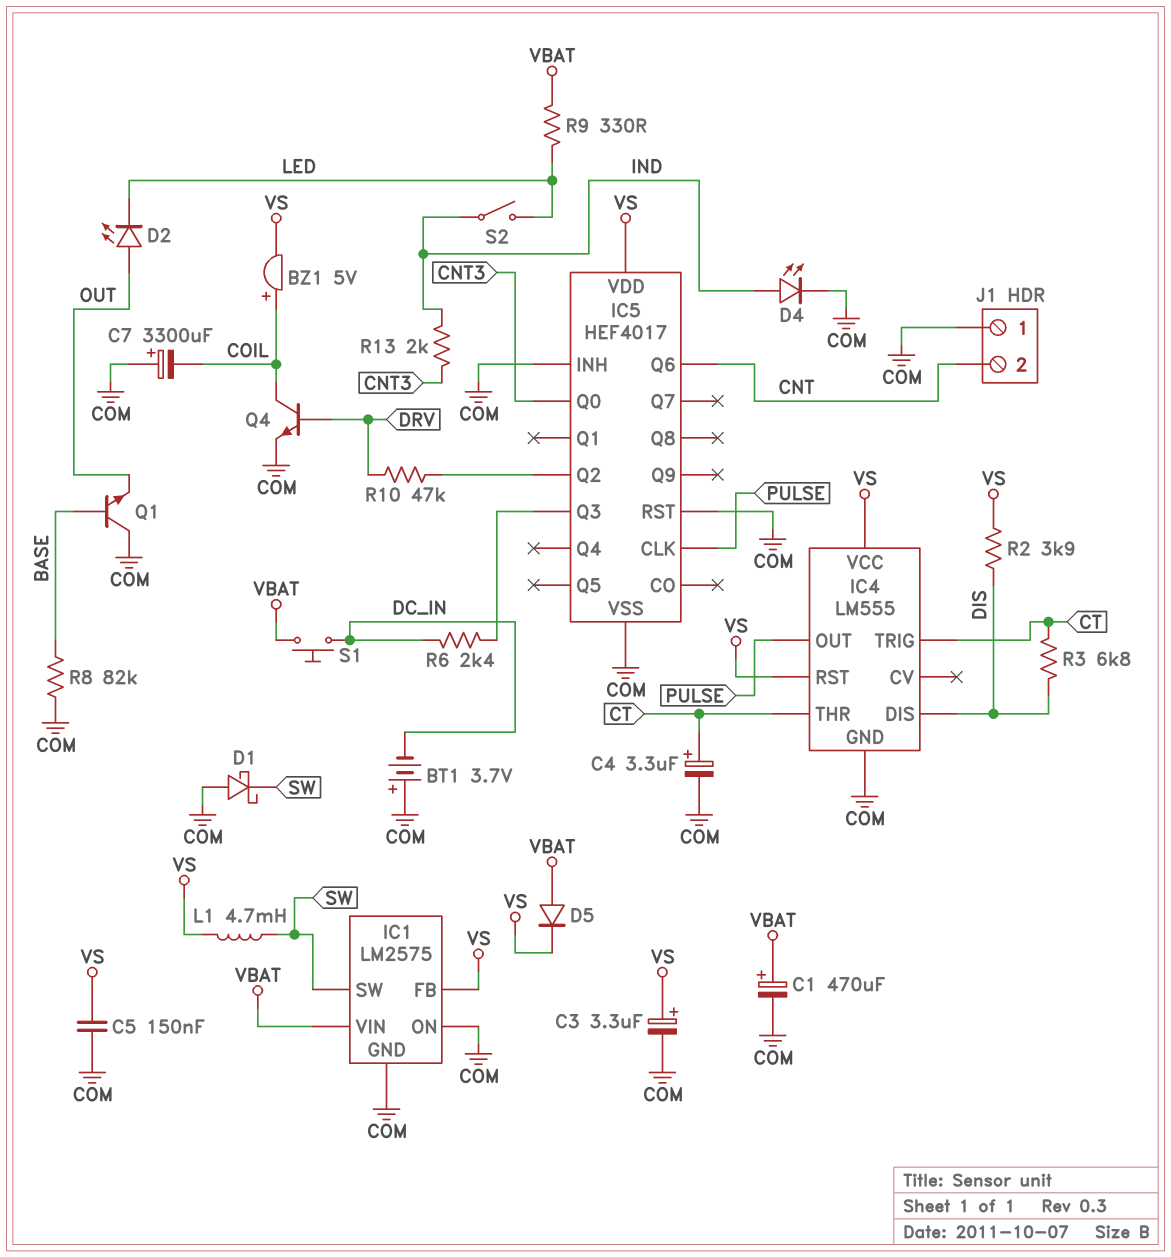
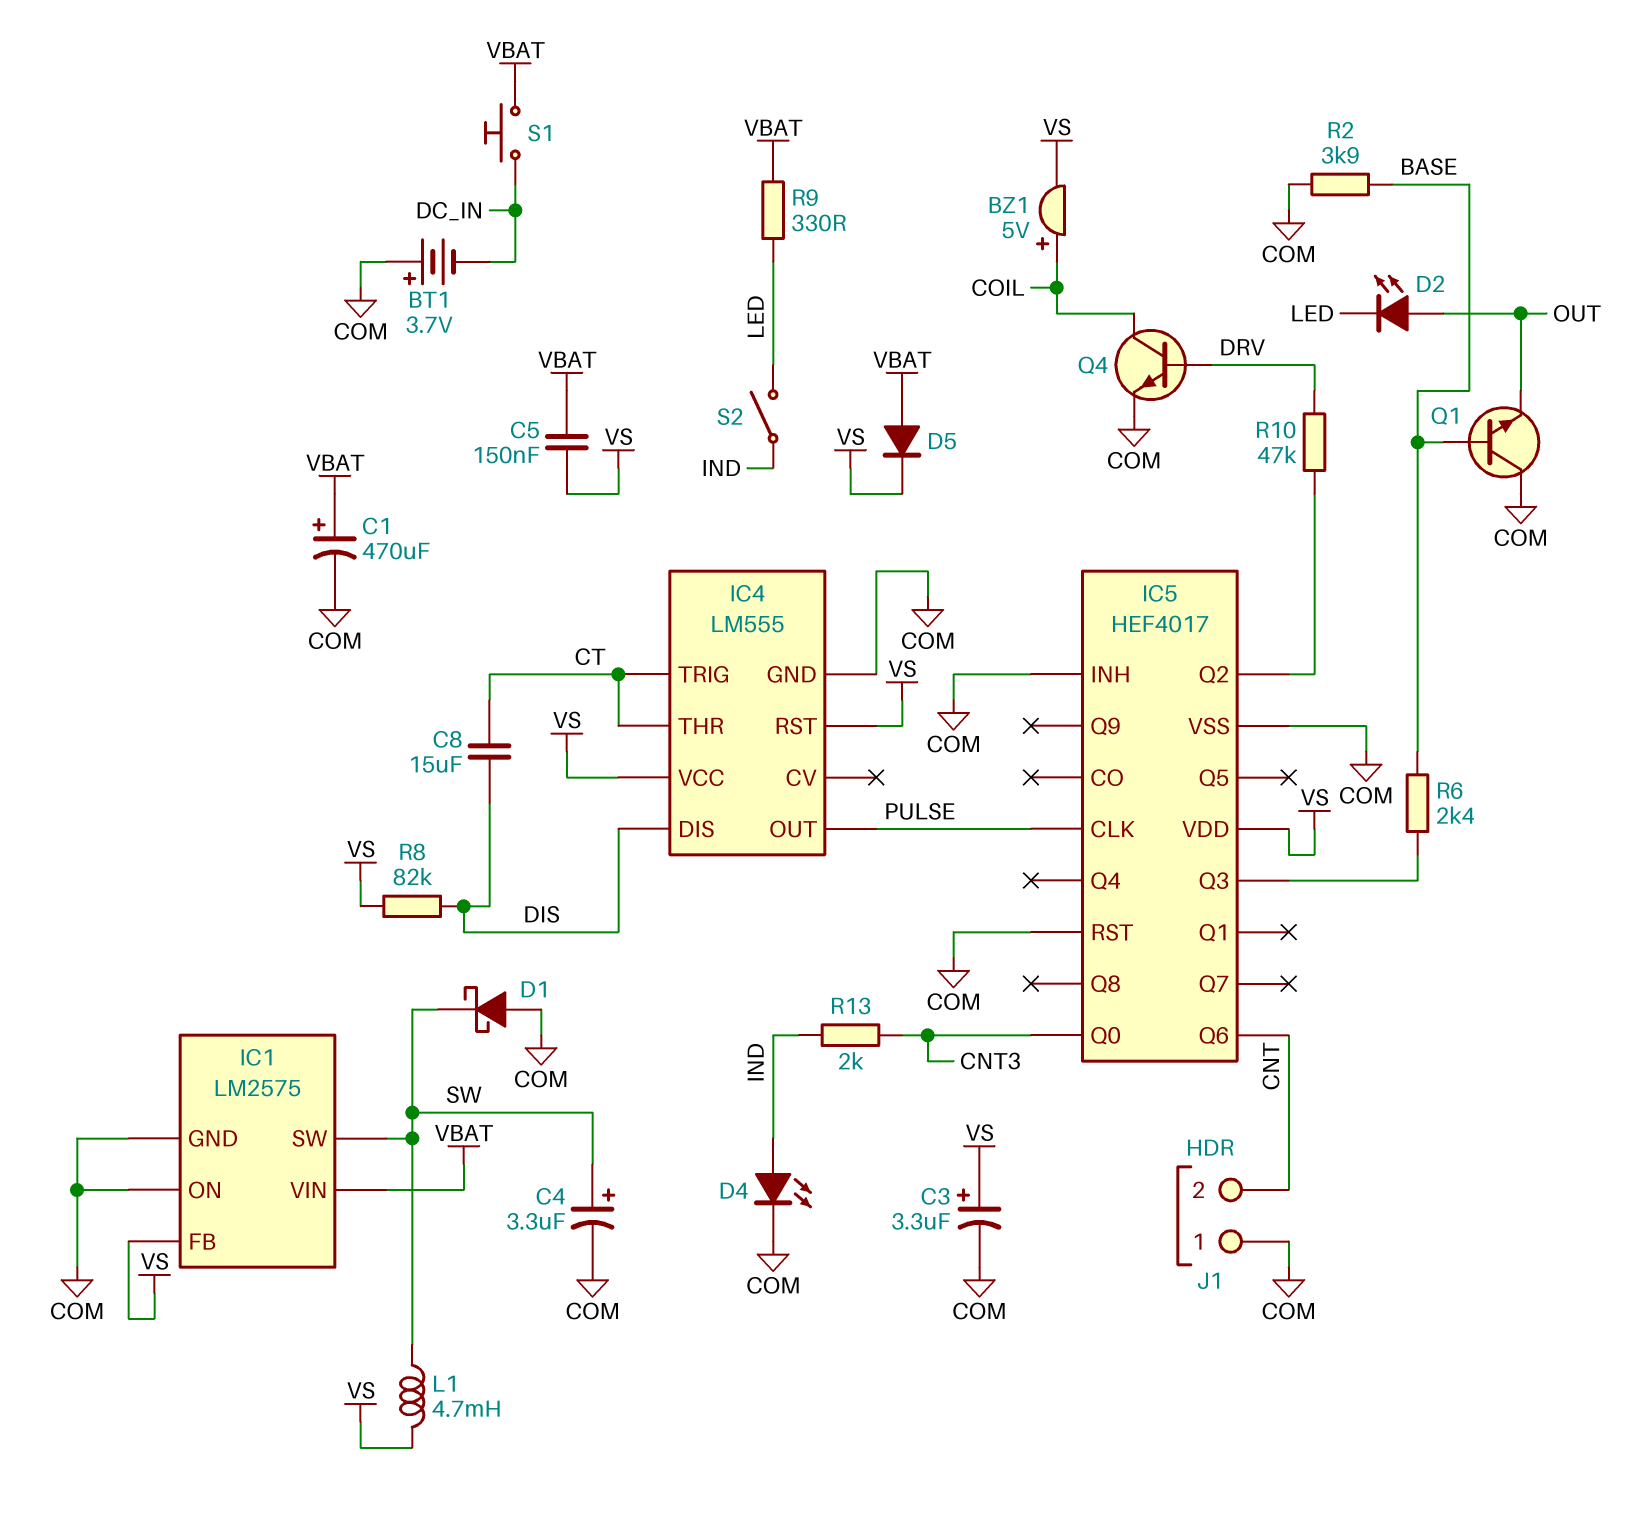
C4: 3.3uF (plus CT, minus COM) -> 3.3uF (plus SW, minus COM)
C5: 150nF (COM, VS) -> 150nF (VBAT, VS)
C7: 3300uF (plus COM, minus COIL) -> none
C8: none -> 15uF (CT, DIS)
R2: 3.9k (DIS, VS) -> 3.9k (BASE, COM)
R3: 6.8k (CT, DIS) -> none
R6: 2.4k (DC_IN, IC5/Q3) -> 2.4k (BASE, IC5/Q3)
R8: 82k (BASE, COM) -> 82k (DIS, VS)

